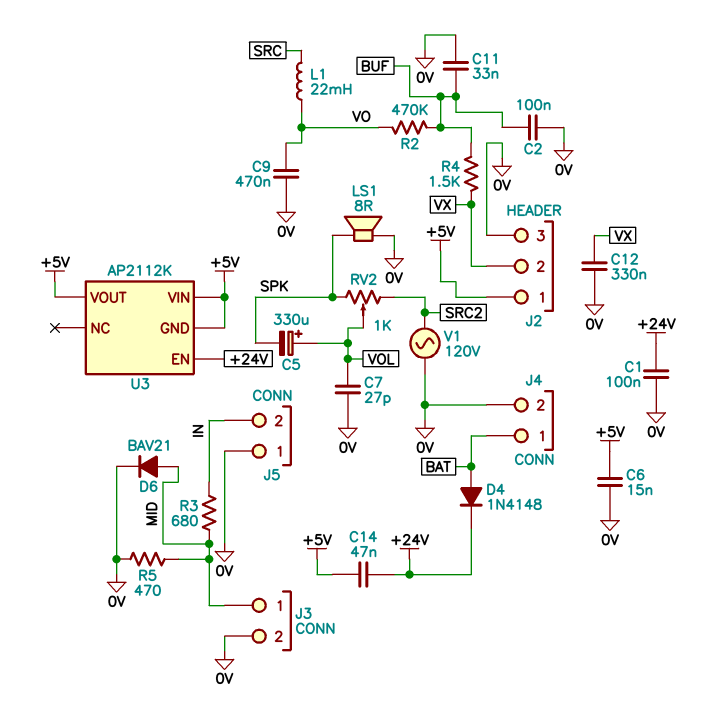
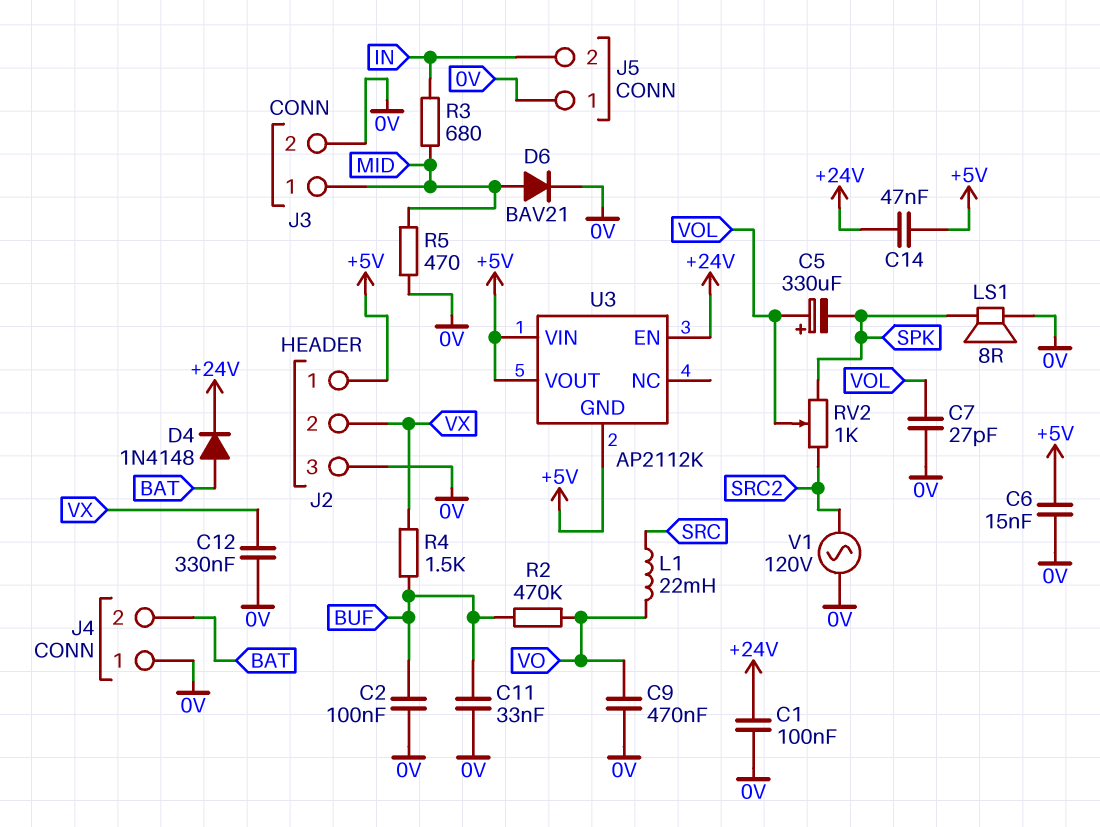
J4 pin 1: BAT -> 0V
J4 pin 2: 0V -> BAT

